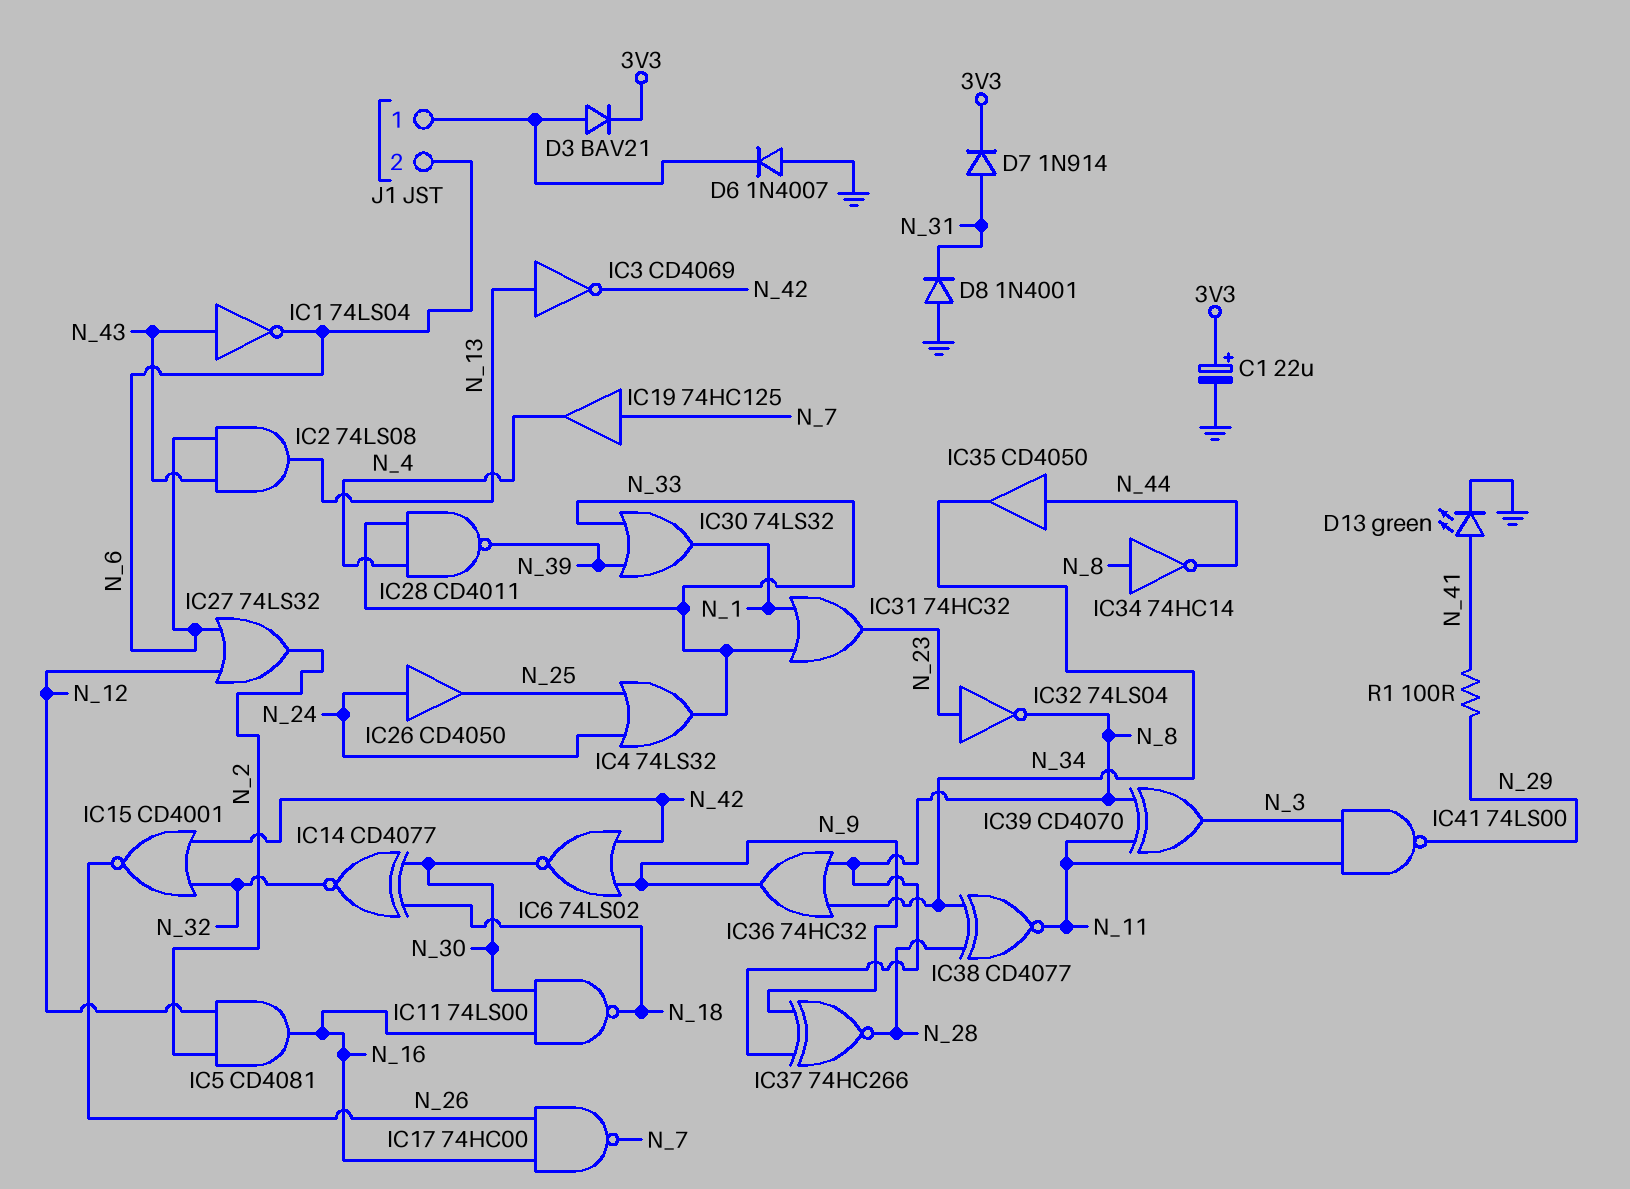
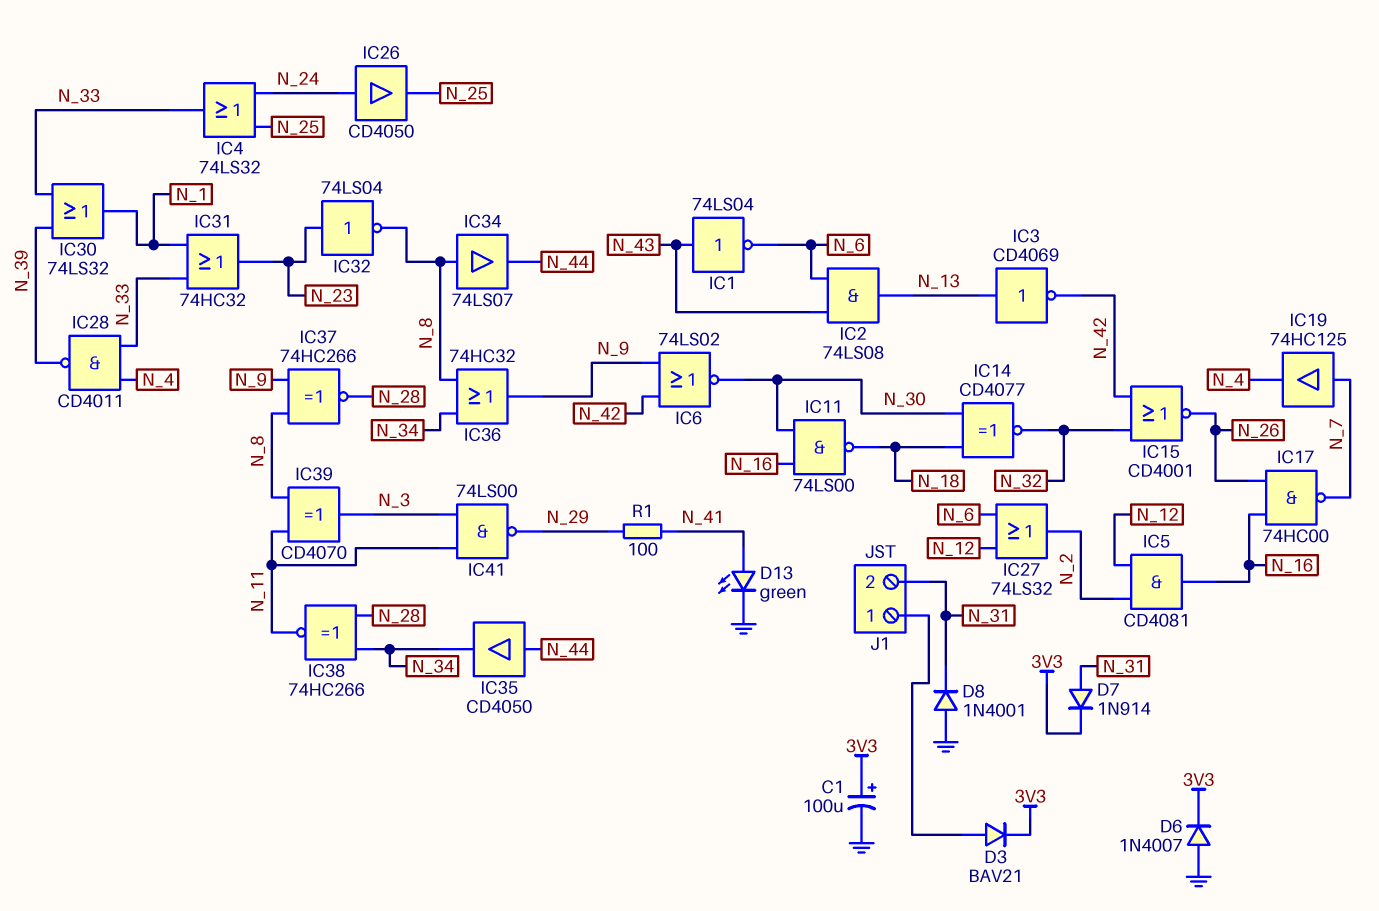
C1: 22uF (plus 3V3, minus GND) -> 100uF (plus 3V3, minus GND)
D6: diode 1N4007 (A GND, K J1/1) -> diode 1N4007 (A GND, K 3V3)
IC34: NOT 74HC14 (in N_8, out N_44) -> buffer 74LS07 (in N_8, out N_44)
IC38: XNOR CD4077 (in N_28, in N_34, out N_11) -> XNOR 74HC266 (in N_28, in N_34, out N_11)
J1 pin 2: N_6 -> N_31

